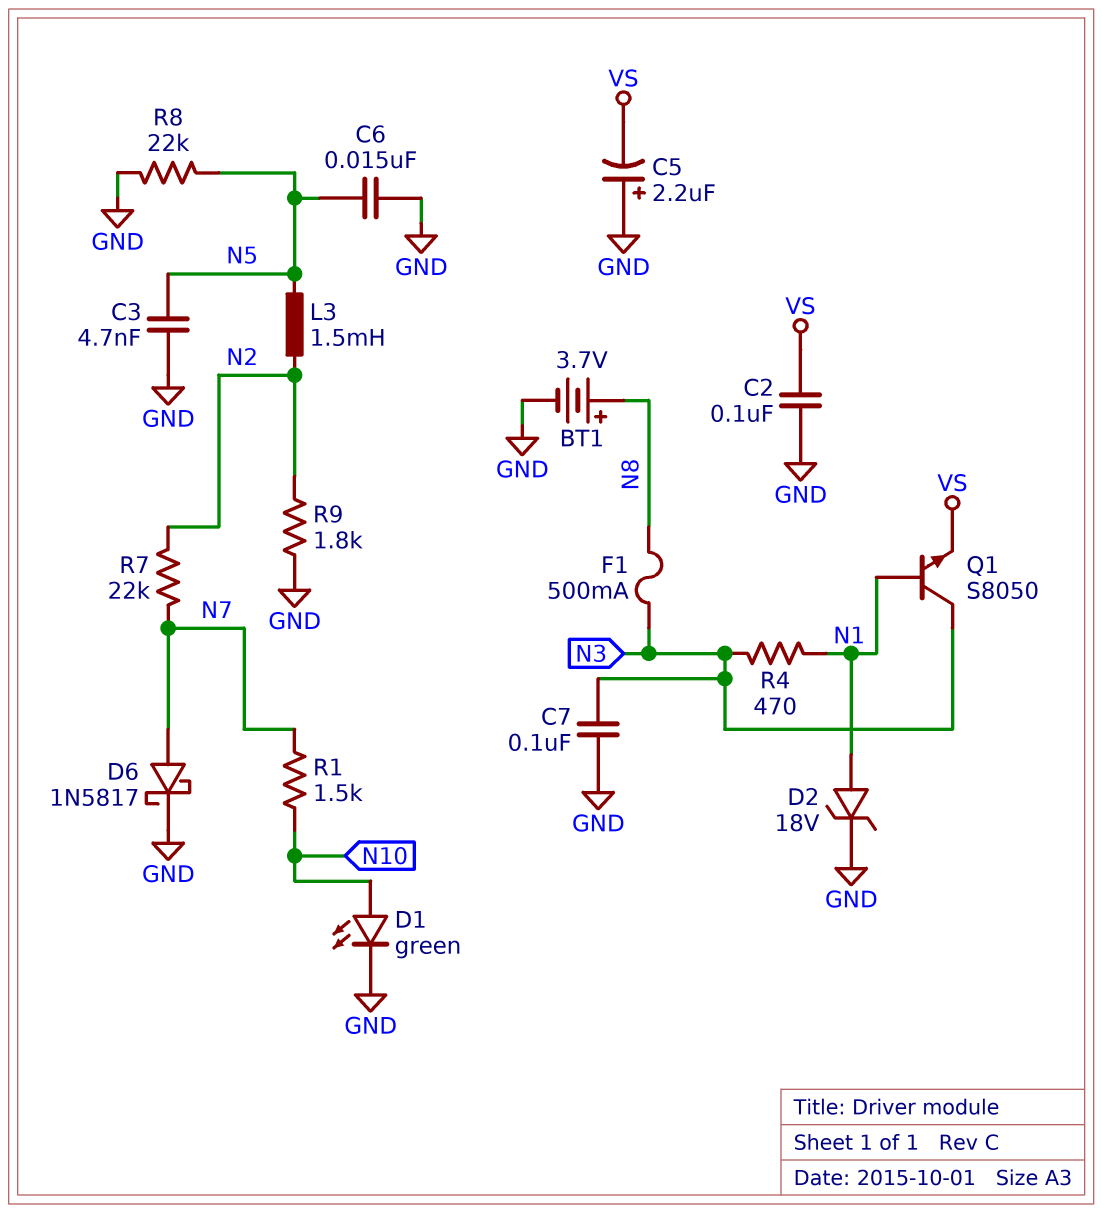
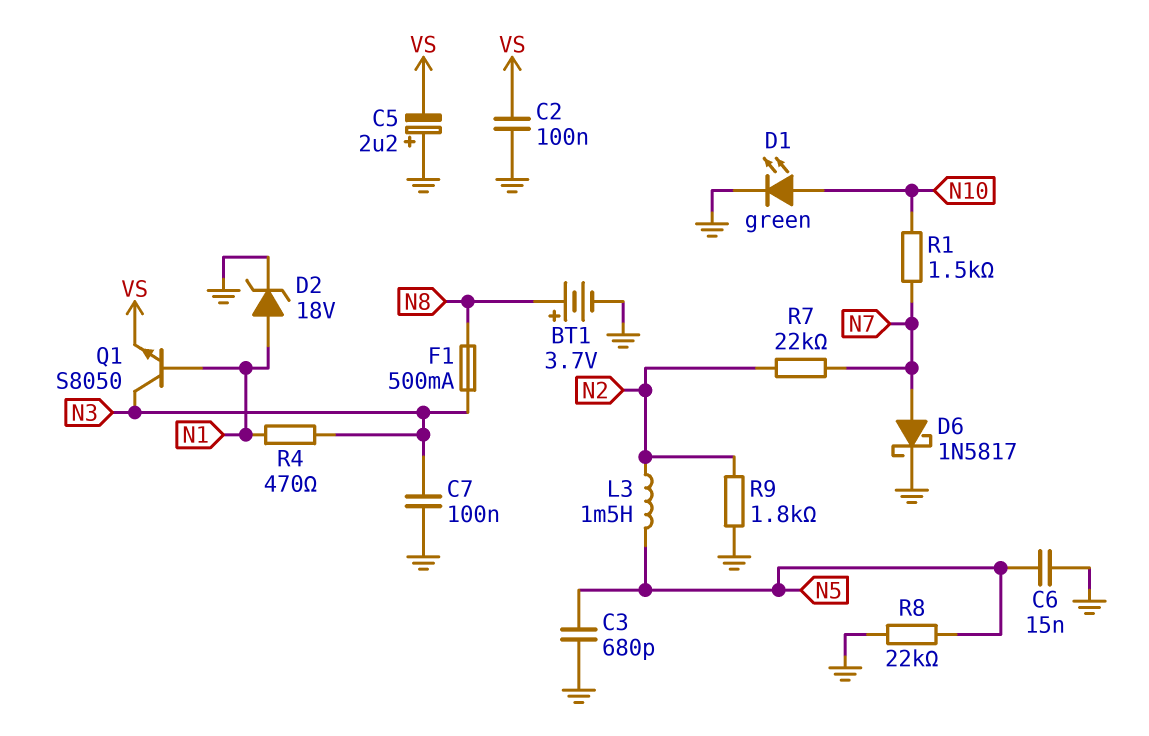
C3: 4.7nF (GND, N5) -> 680pF (GND, N5)

